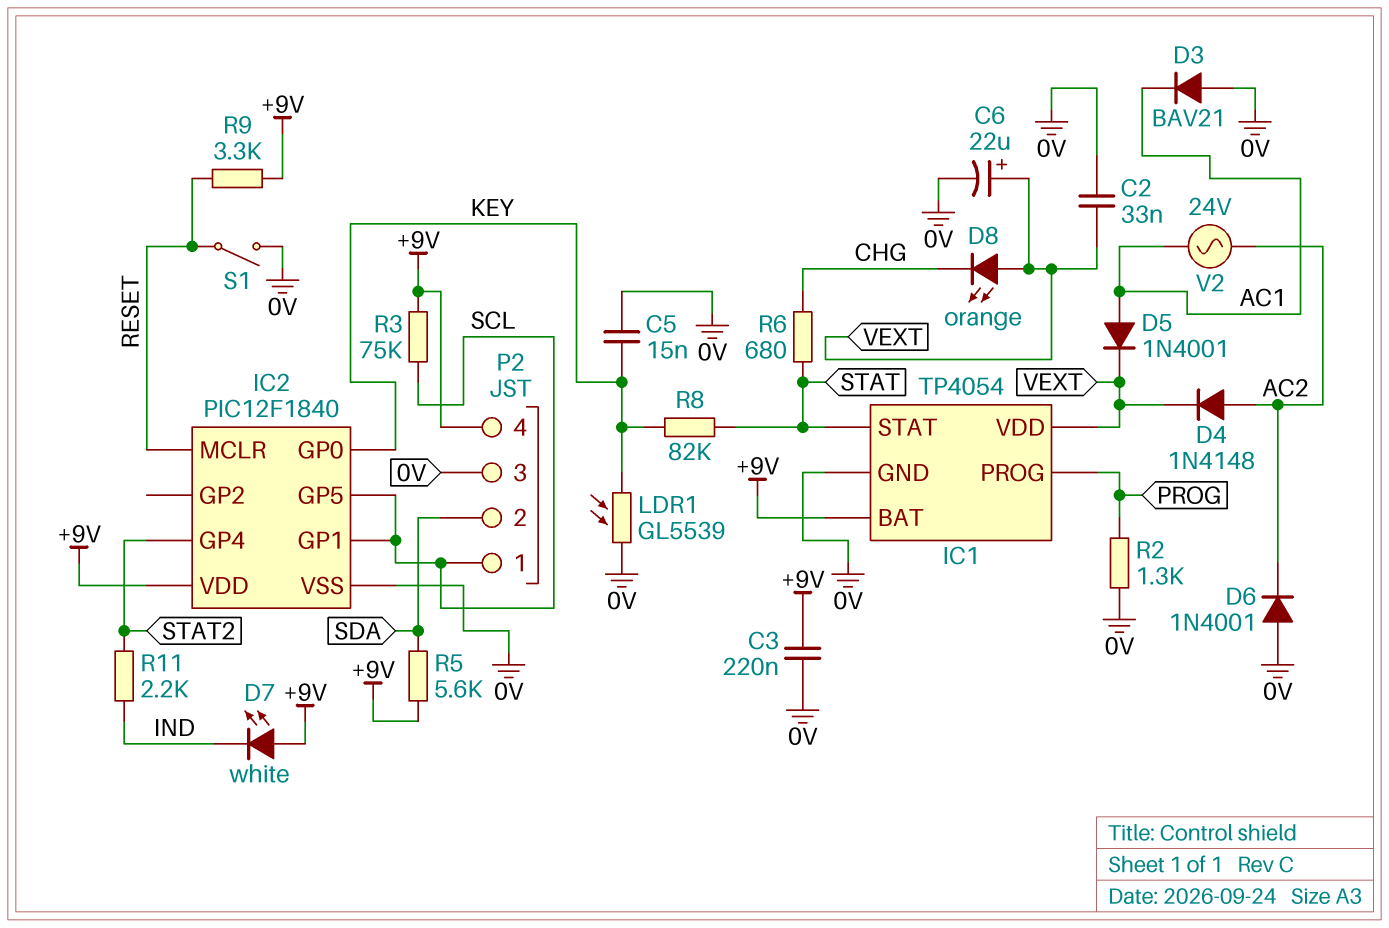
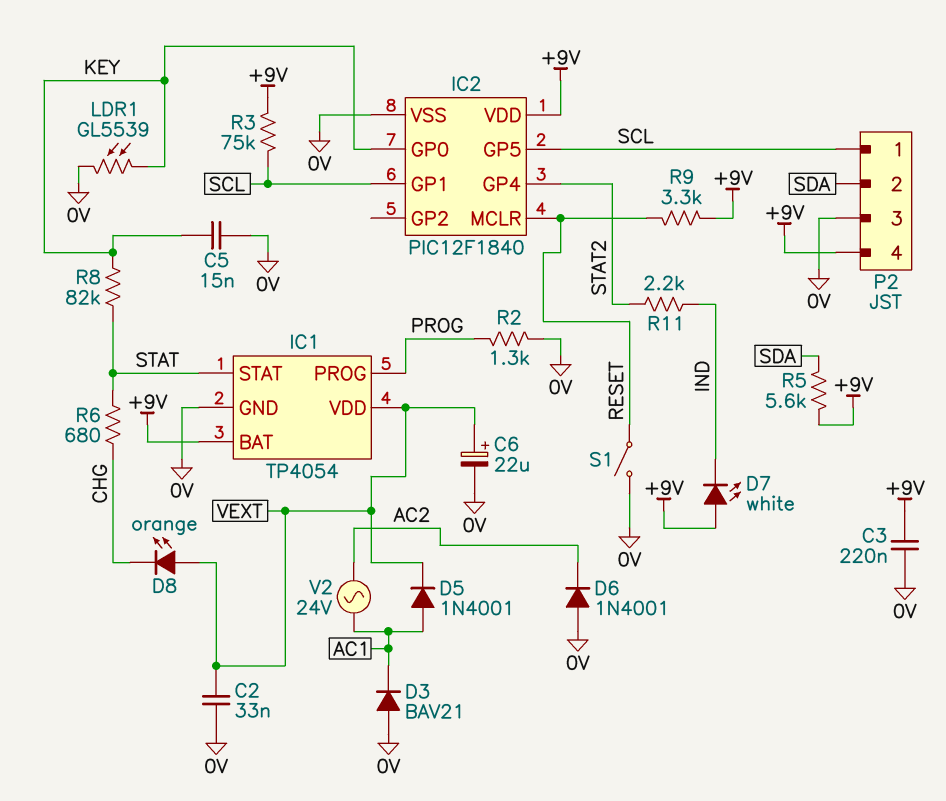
D4: diode 1N4148 (A AC2, K VEXT) -> none

